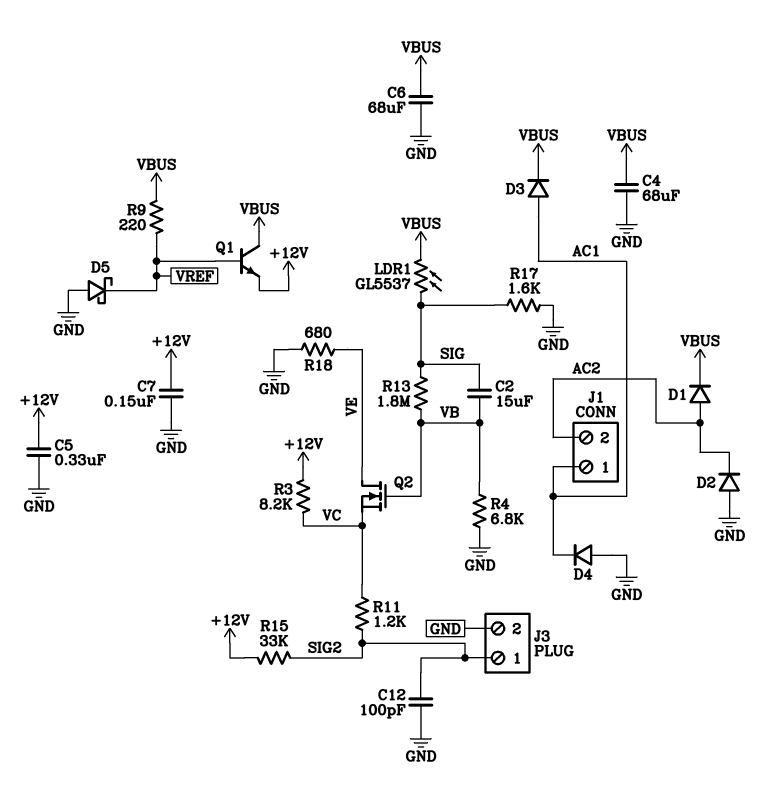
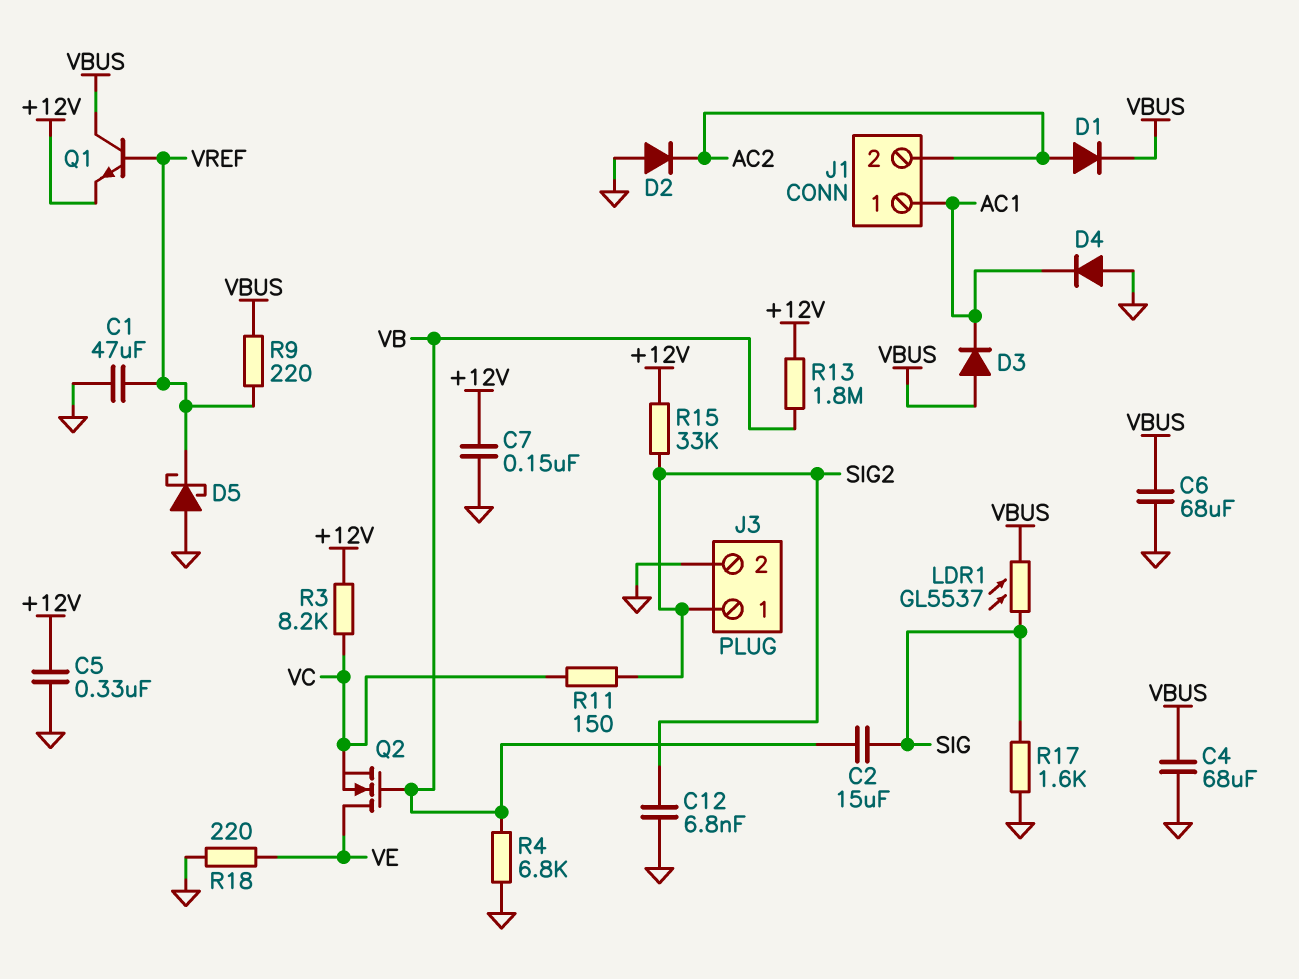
C1: none -> 47uF (GND, VREF)
C12: 100pF (GND, SIG2) -> 6.8nF (GND, SIG2)
D3: diode (A AC1, K VBUS) -> diode (A VBUS, K AC1)
R11: 1.2k (SIG2, VC) -> 150 (SIG2, VC)
R13: 1.8M (SIG, VB) -> 1.8M (+12V, VB)
R18: 680 (GND, VE) -> 220 (GND, VE)

